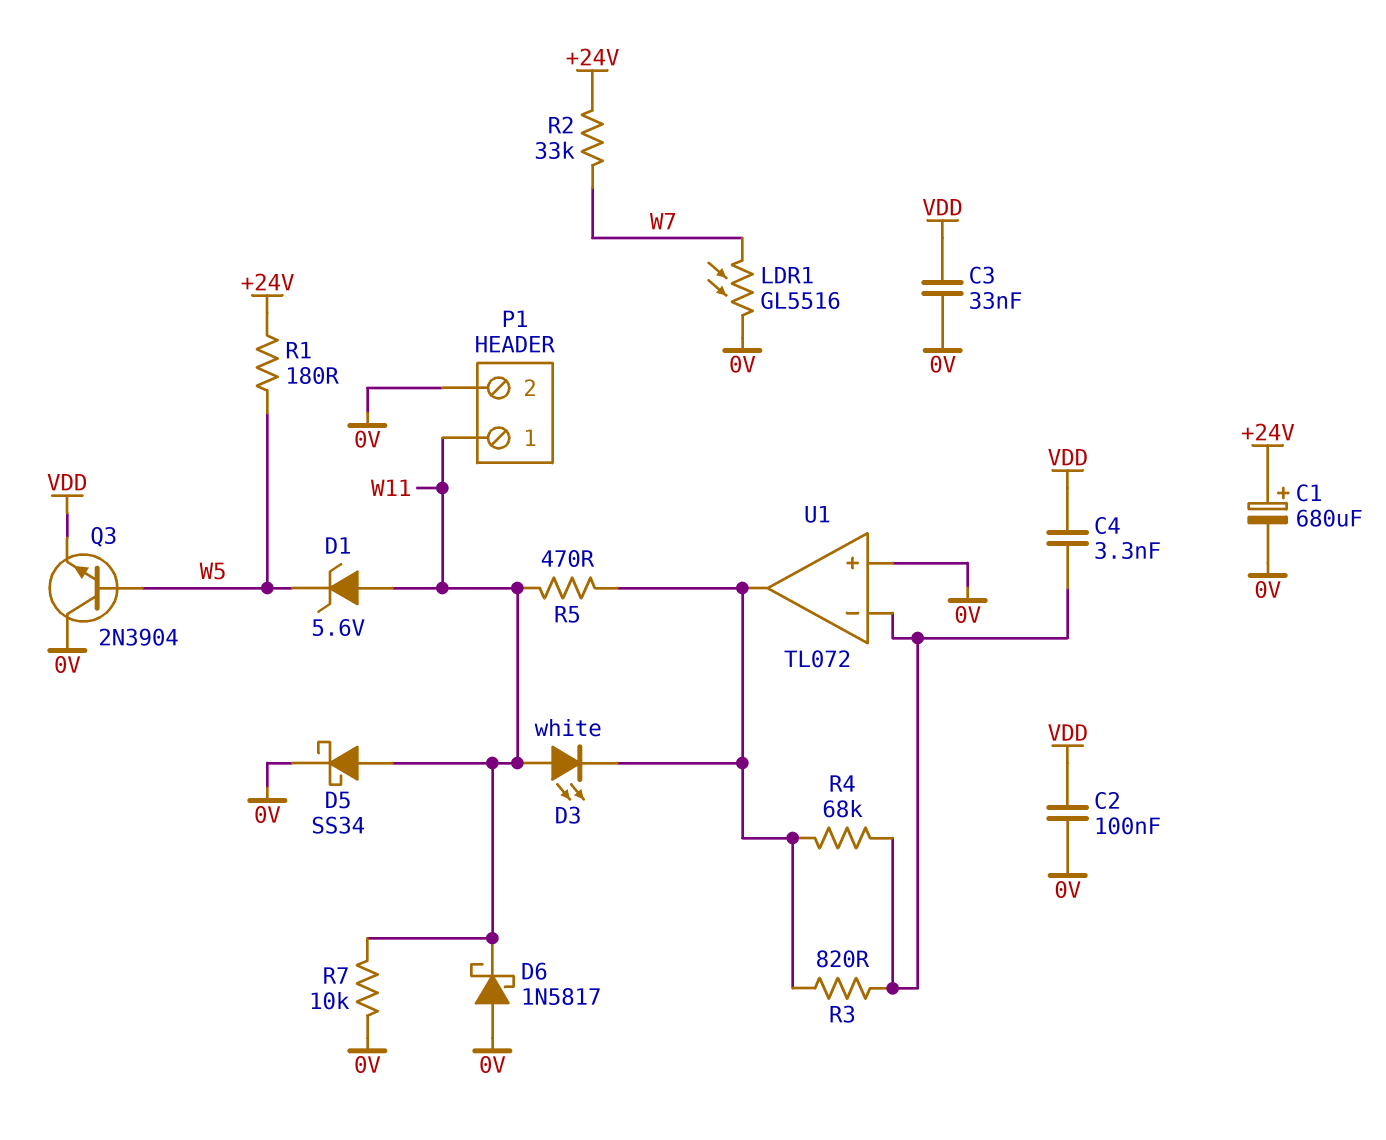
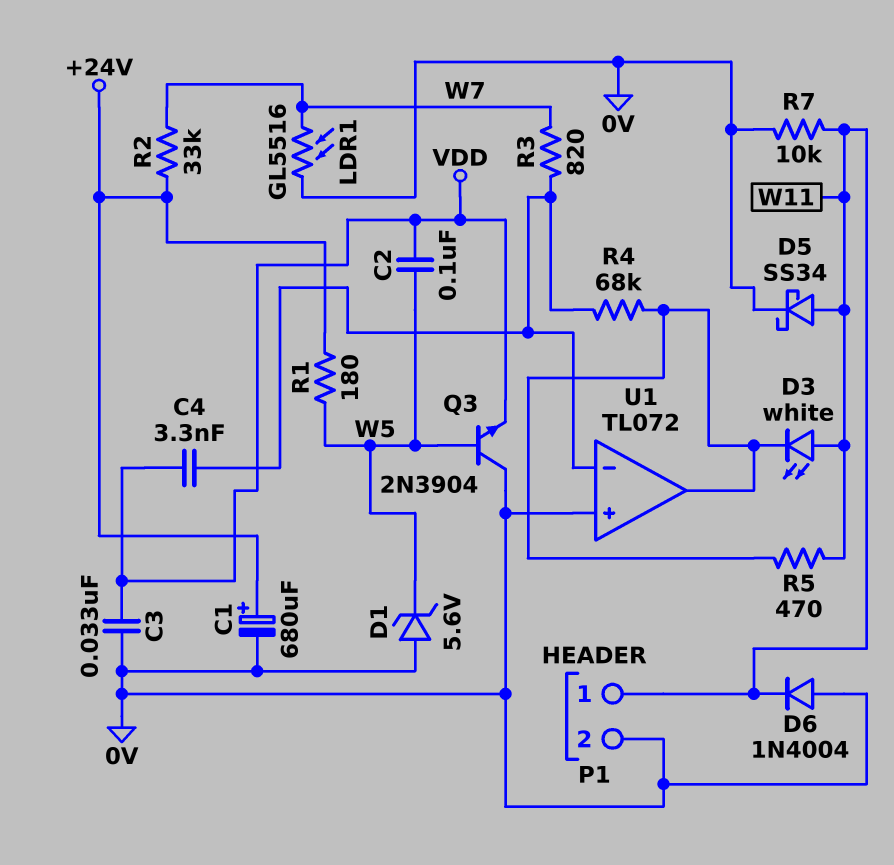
C2: 100nF (0V, VDD) -> 100nF (VDD, W5)
D1: zener 5.6V (A W11, K W5) -> zener 5.6V (A 0V, K W5)
D6: schottky 1N5817 (A 0V, K W11) -> diode 1N4004 (A 0V, K W11)
R3: 820 (U1/in-, U1/out) -> 820 (U1/in-, W7)

